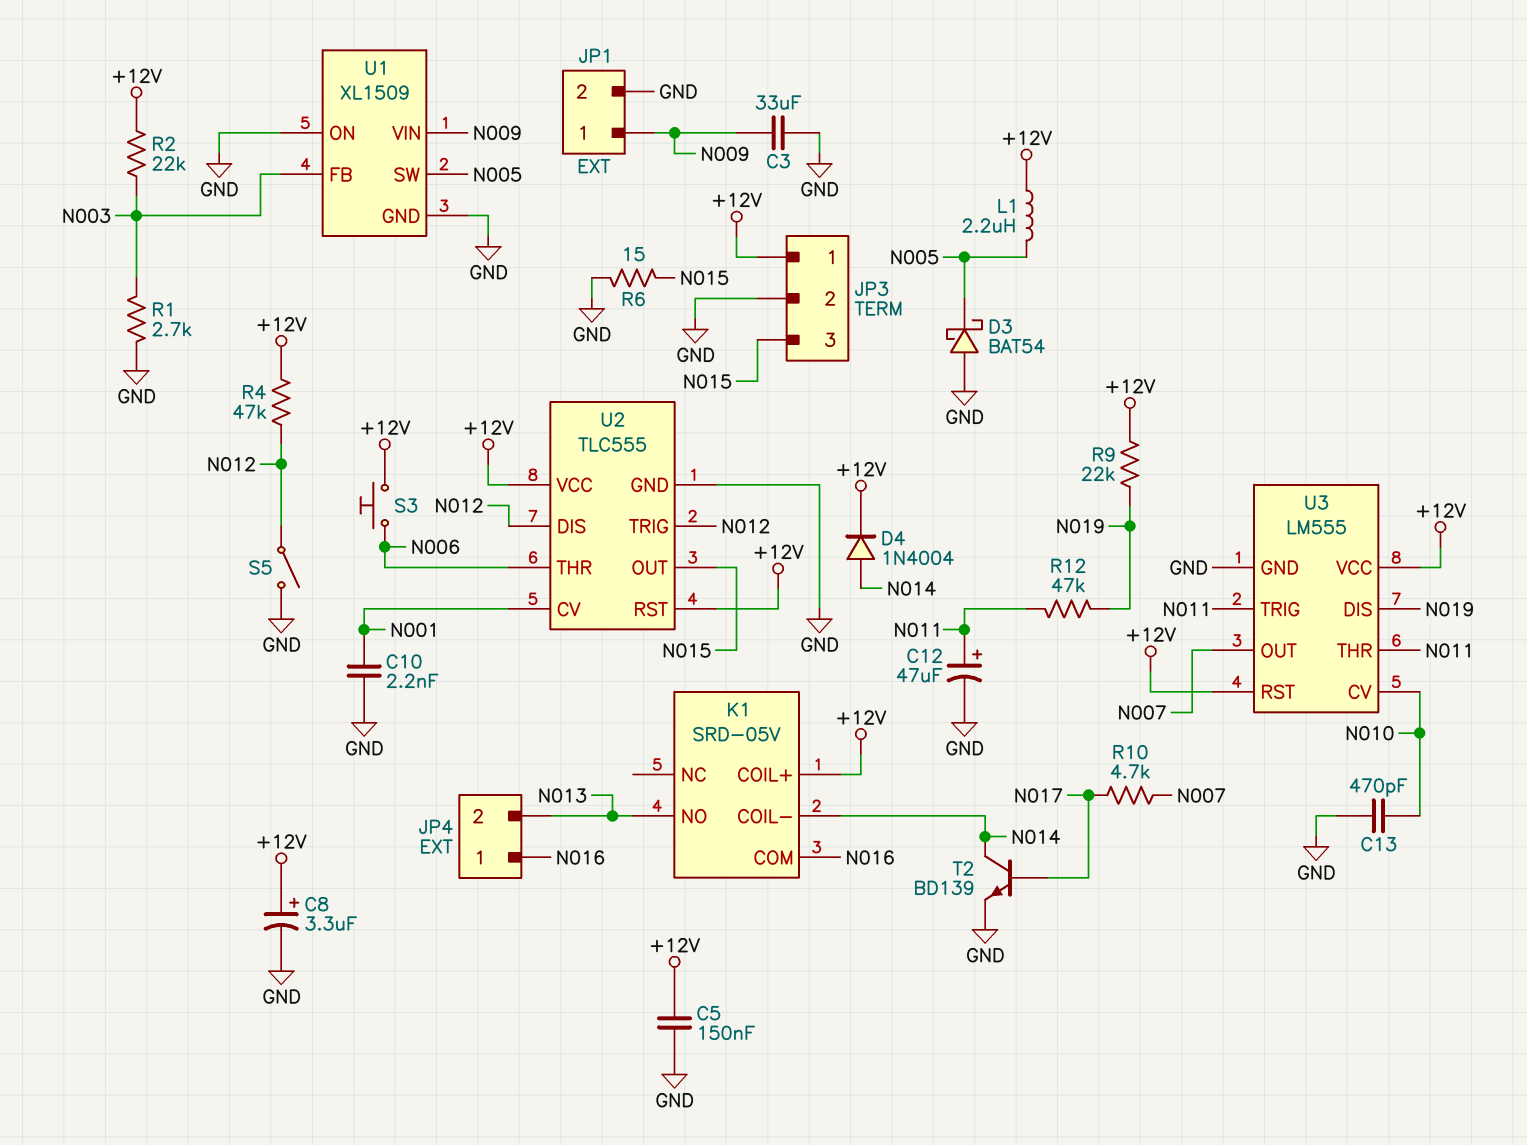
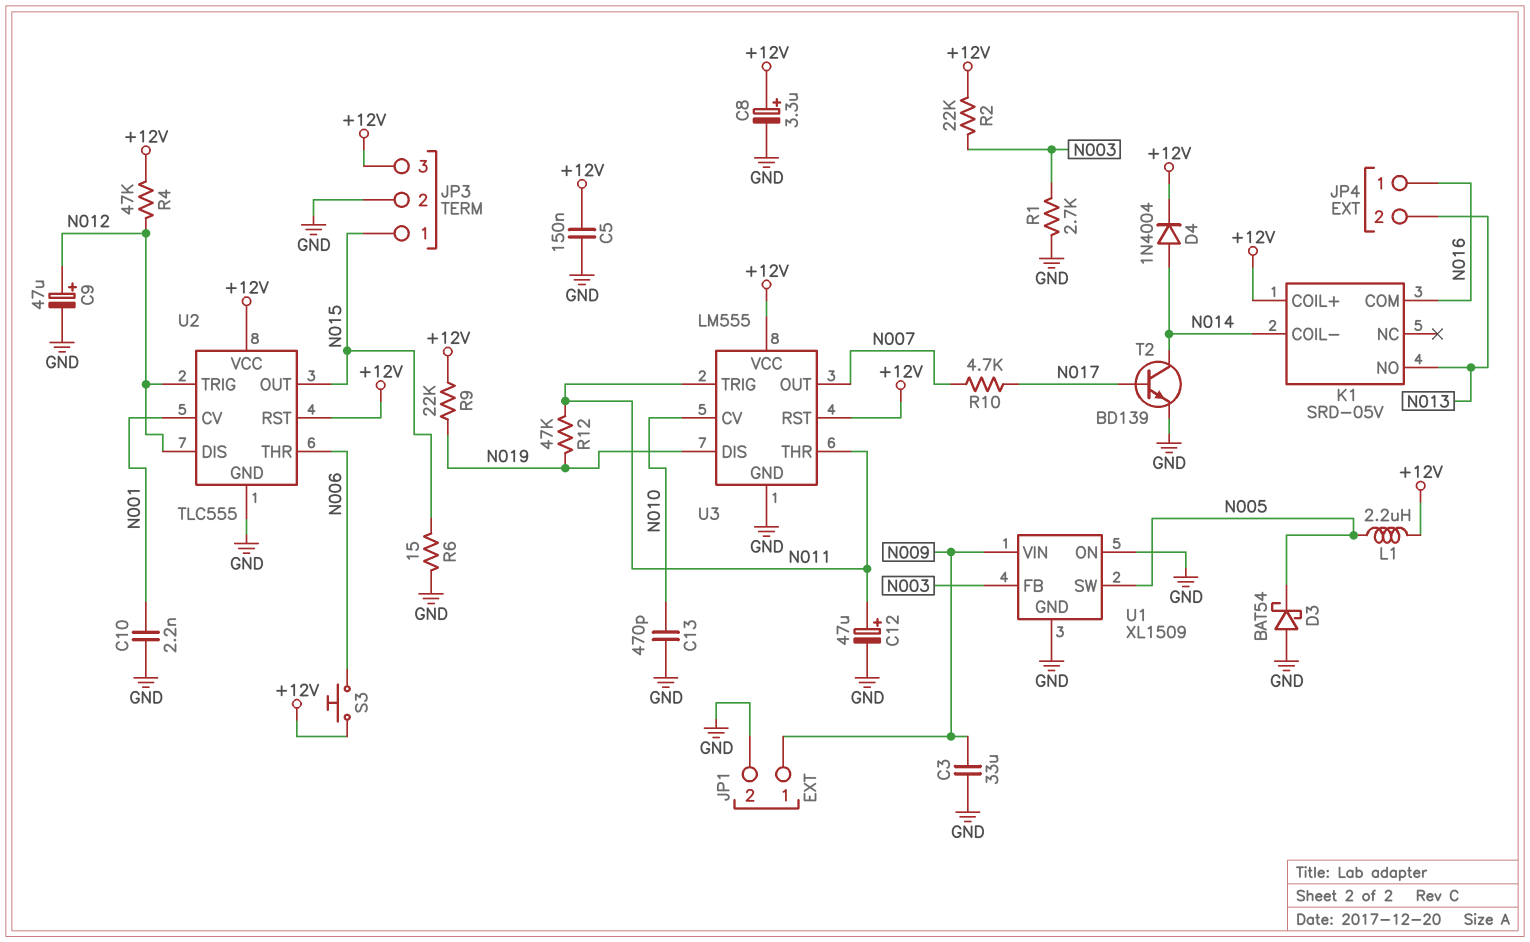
C9: none -> 47uF (plus N012, minus GND)
JP3 pin 1: +12V -> N015
JP3 pin 3: N015 -> +12V
S5: switch (GND, N012) -> none

